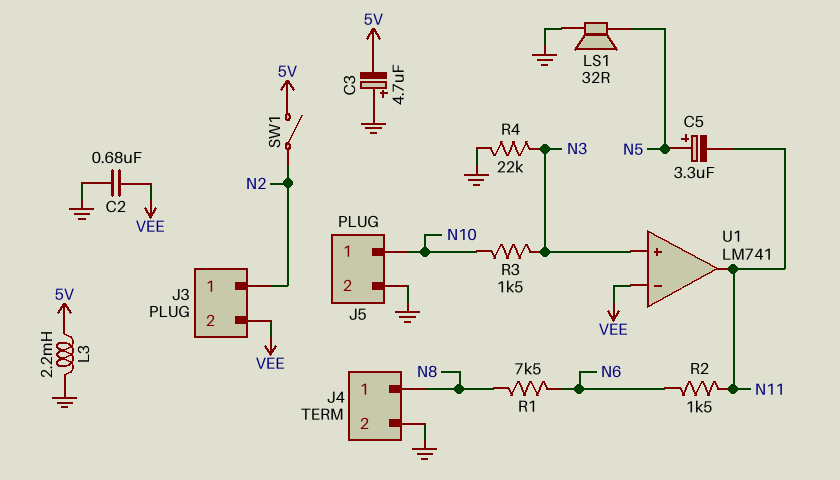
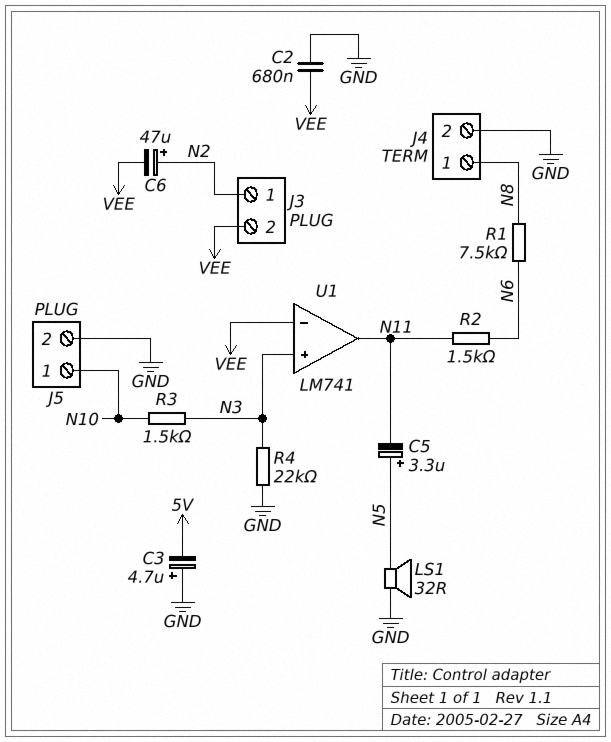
C6: none -> 47uF (plus N2, minus VEE)
L3: 2.2mH (5V, GND) -> none
SW1: switch (5V, N2) -> none

